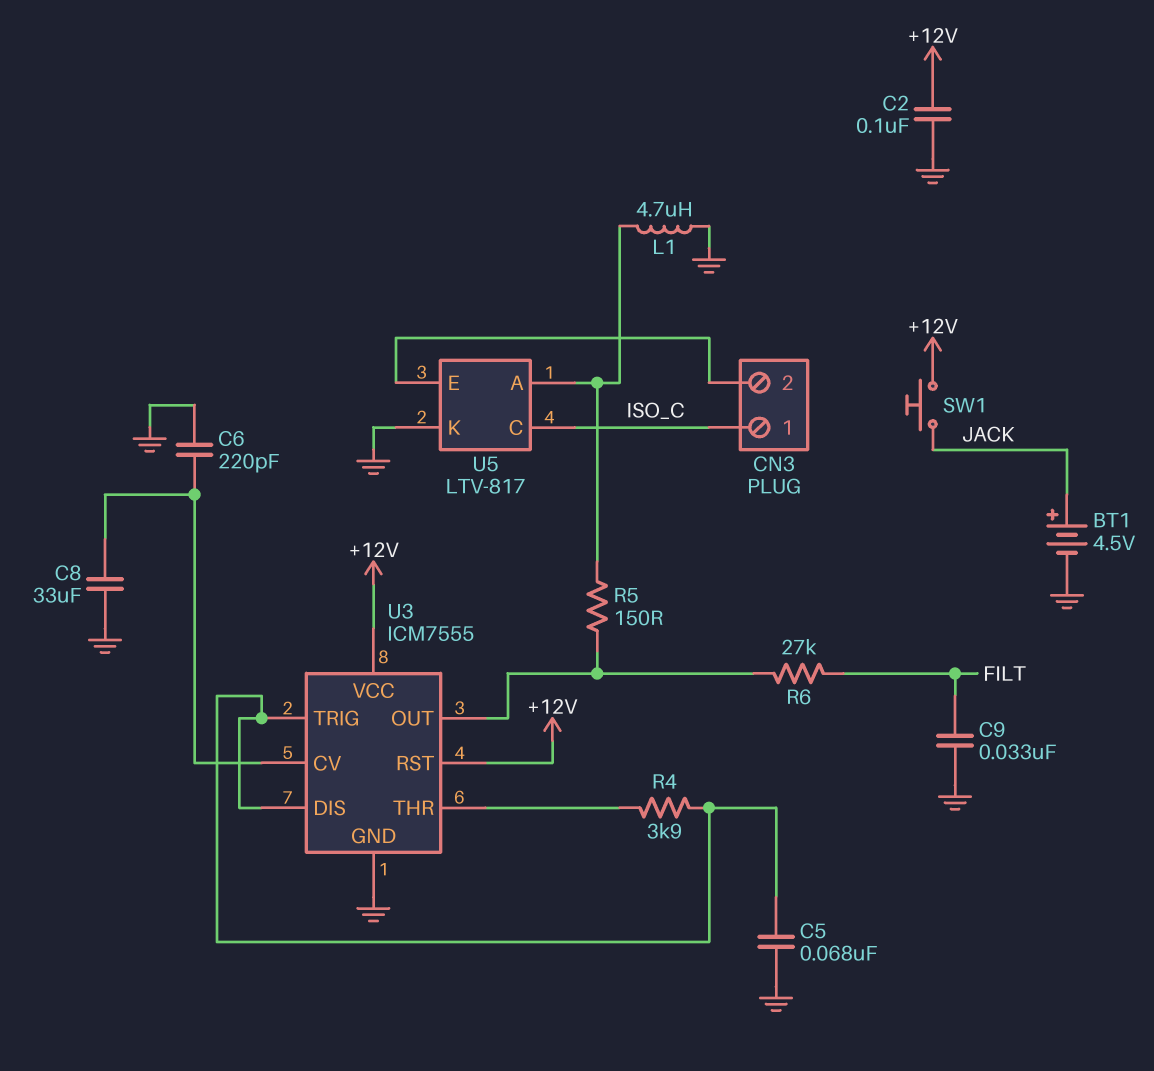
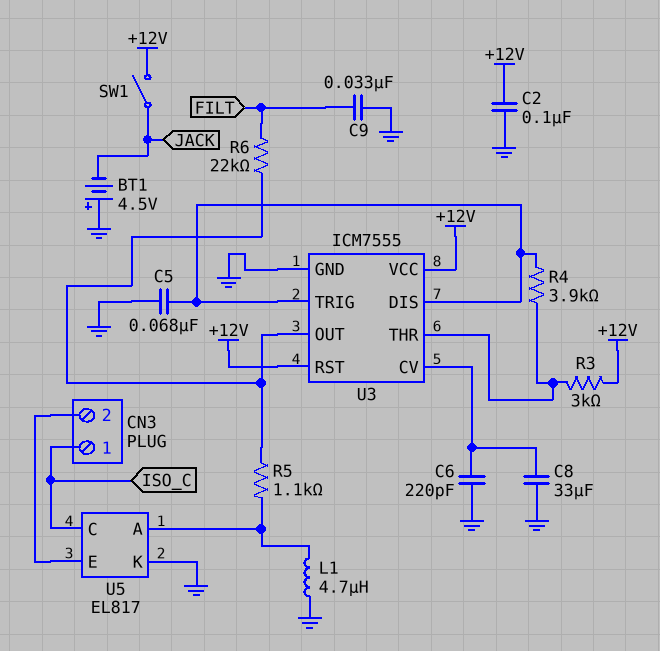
BT1: 4.5V (plus JACK, minus GND) -> 4.5V (plus GND, minus JACK)
R3: none -> 3k (+12V, U3/THR)
R5: 150 (U3/OUT, U5/A) -> 1.1k (U3/OUT, U5/A)
R6: 27k (FILT, U3/OUT) -> 22k (FILT, U3/OUT)
SW1: button (+12V, JACK) -> switch (+12V, JACK)
U5: LTV-817 -> EL817

